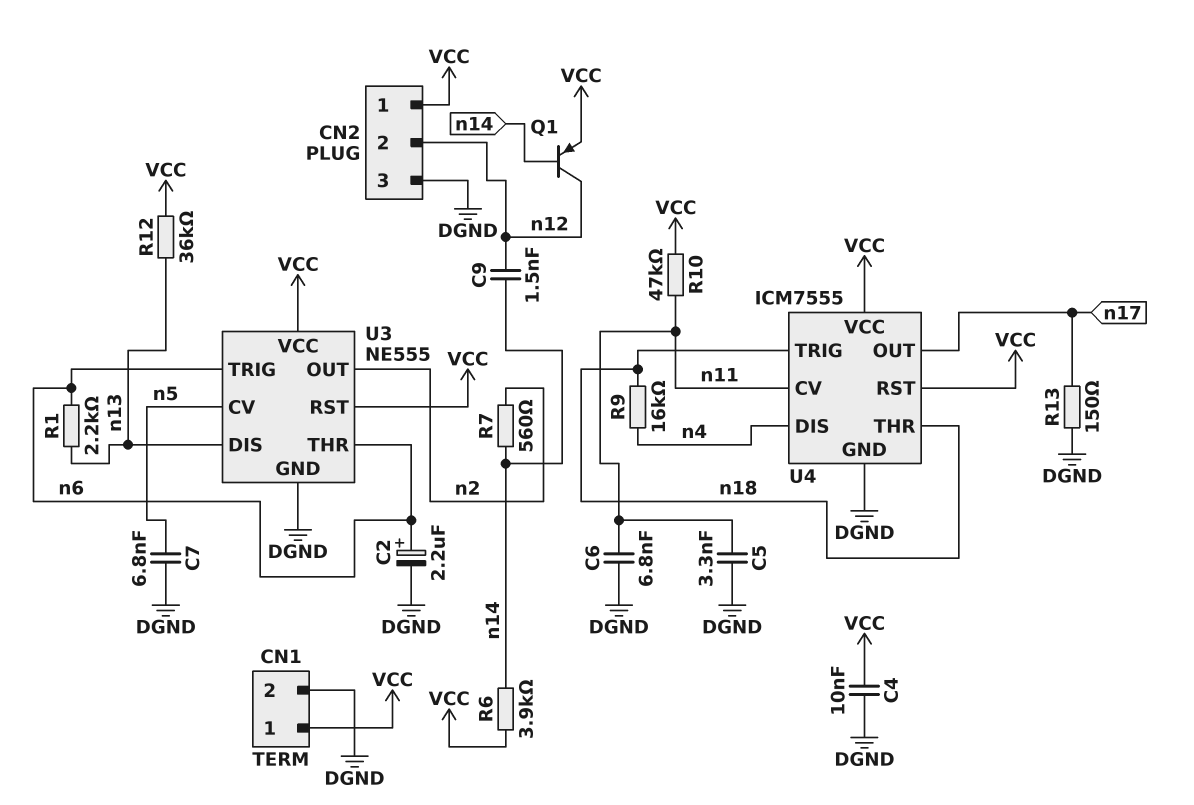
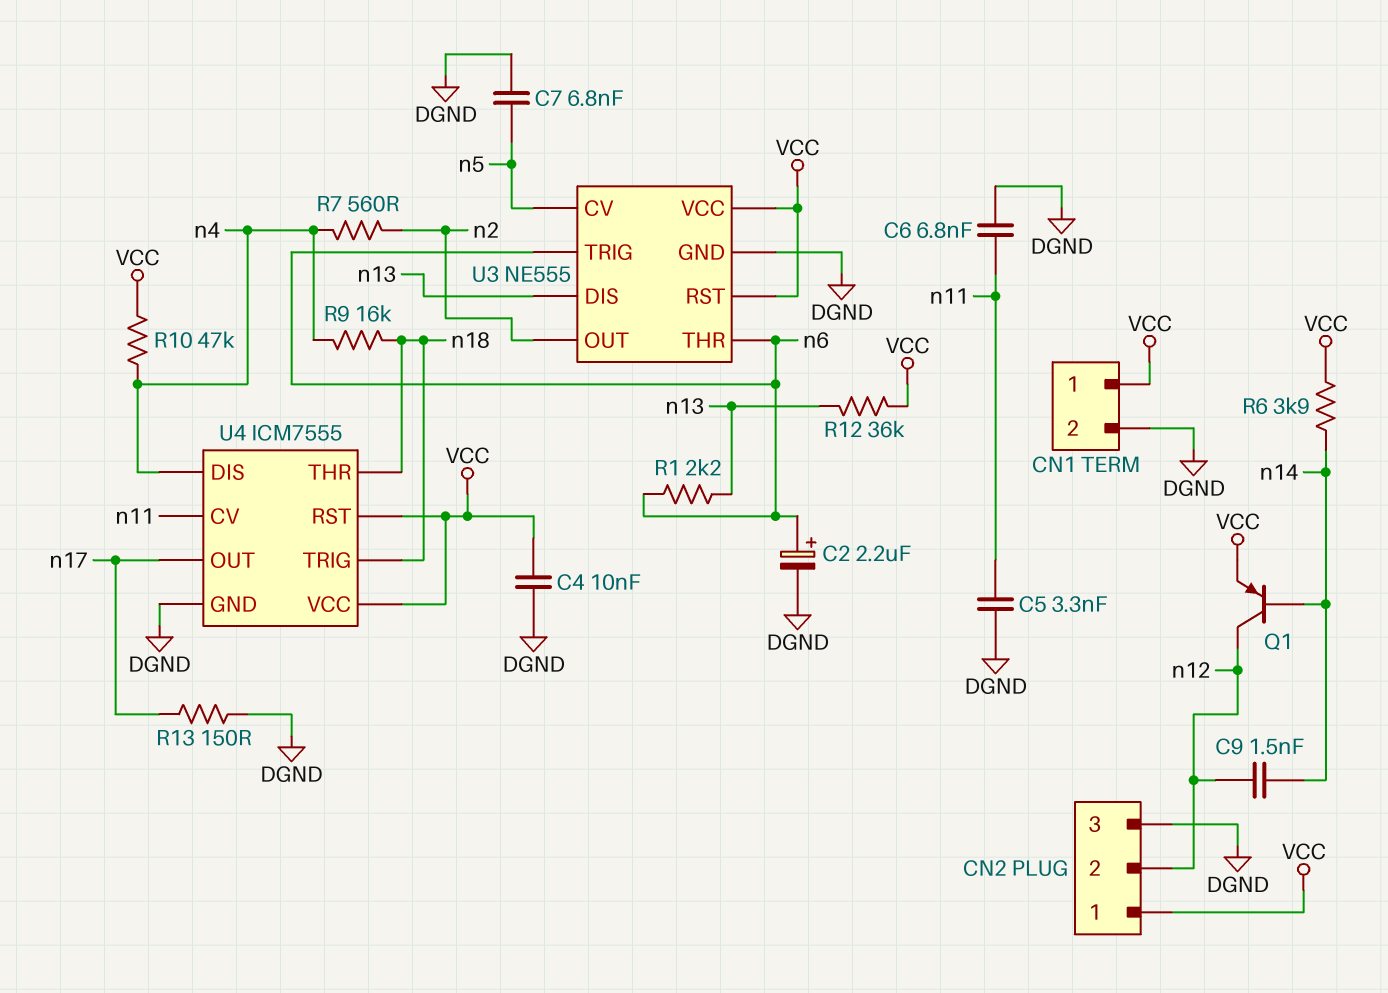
R7: 560 (n2, n14) -> 560 (n2, n4)
R10: 47k (VCC, n11) -> 47k (VCC, n4)

